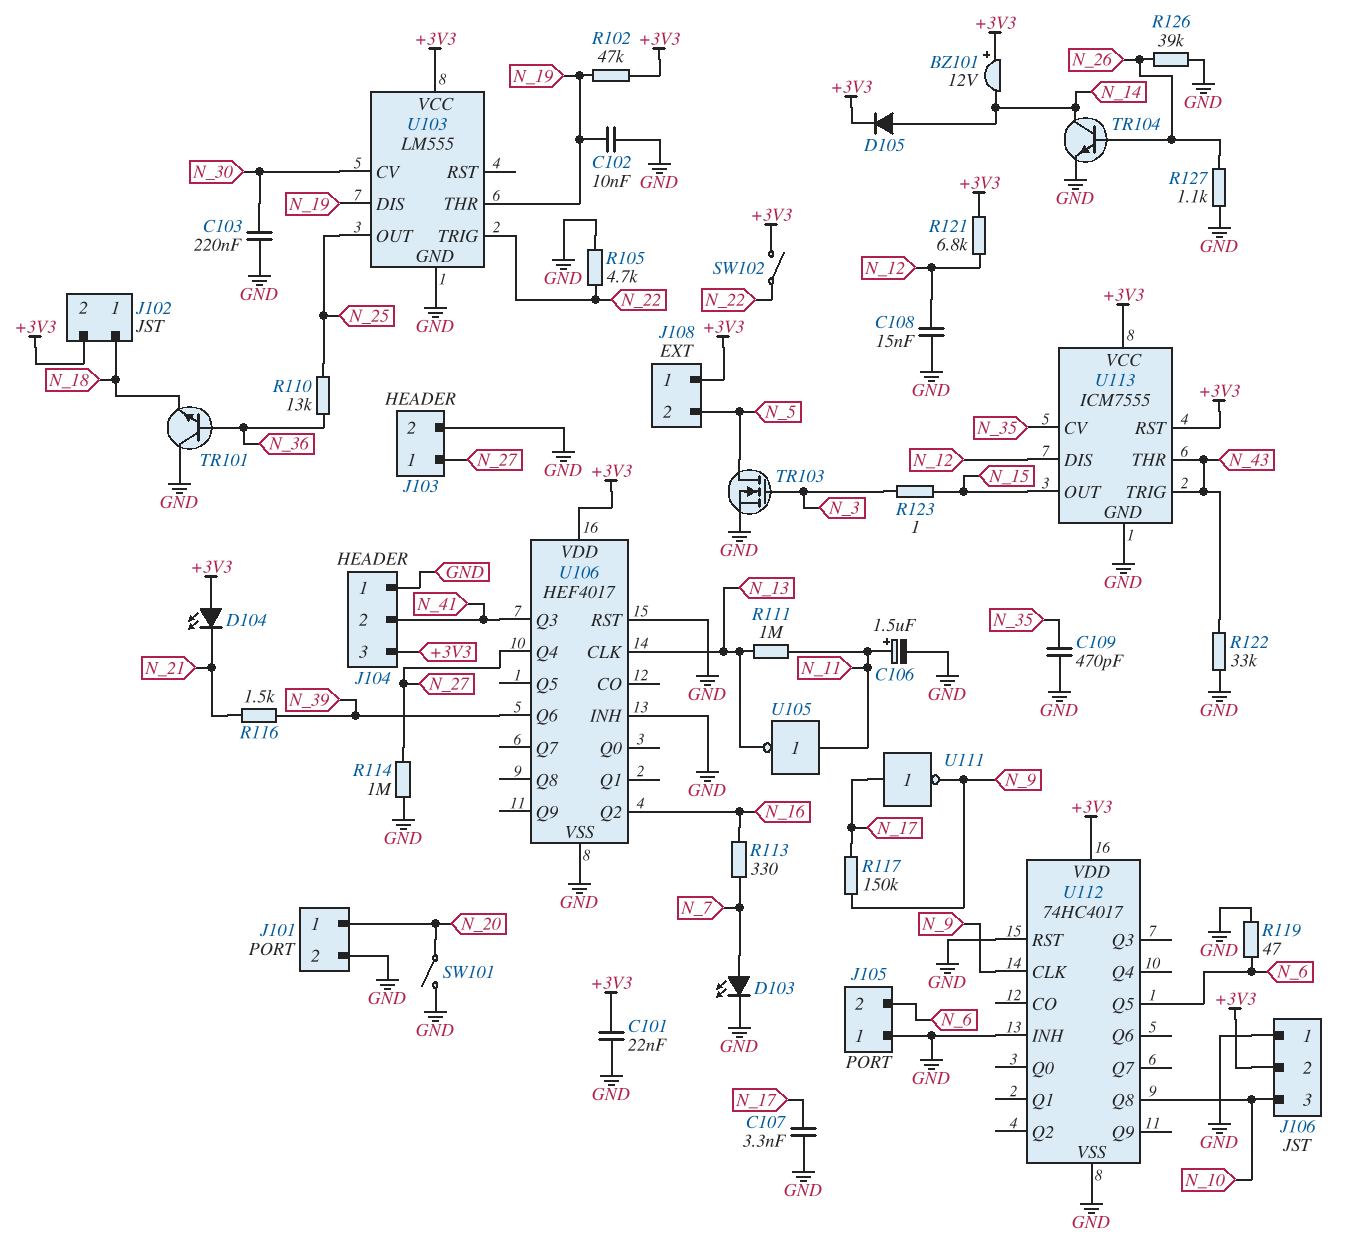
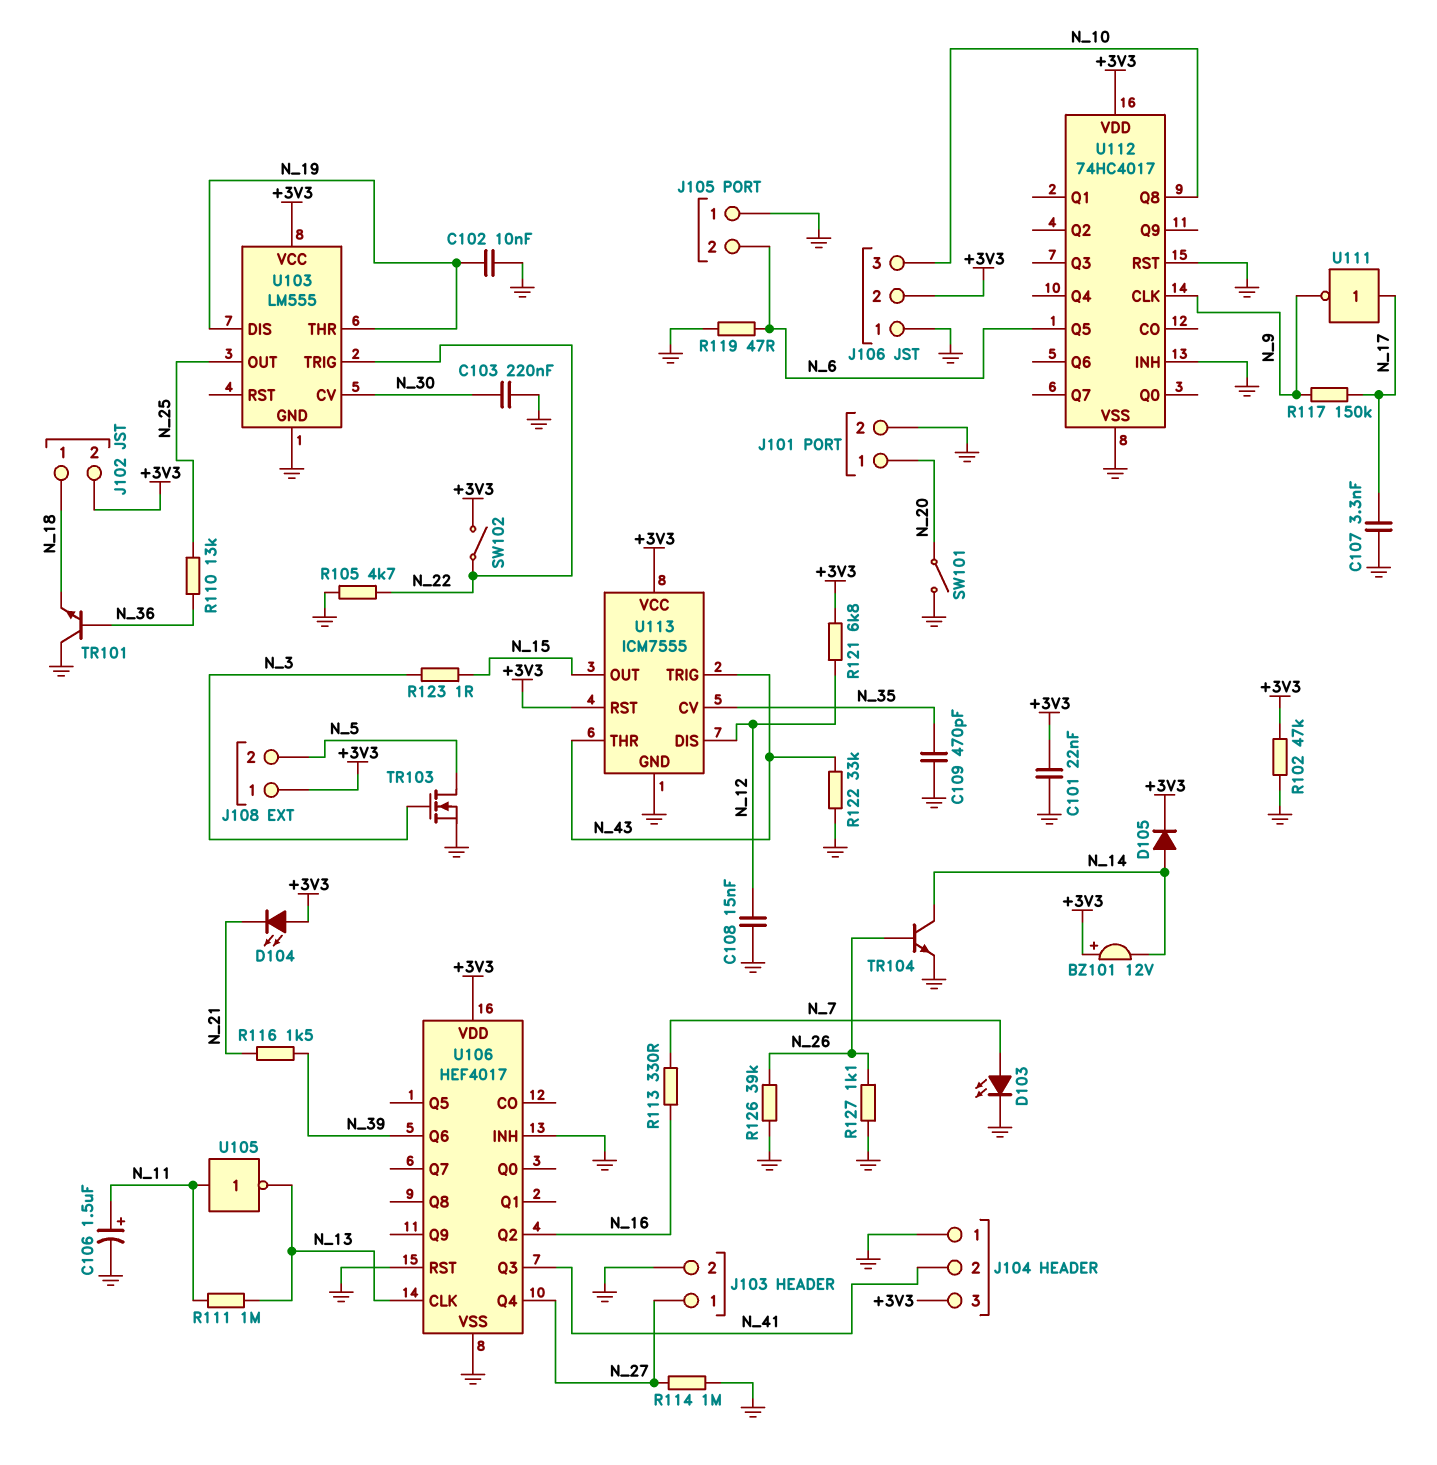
R102: 47k (+3V3, N_19) -> 47k (+3V3, GND)

